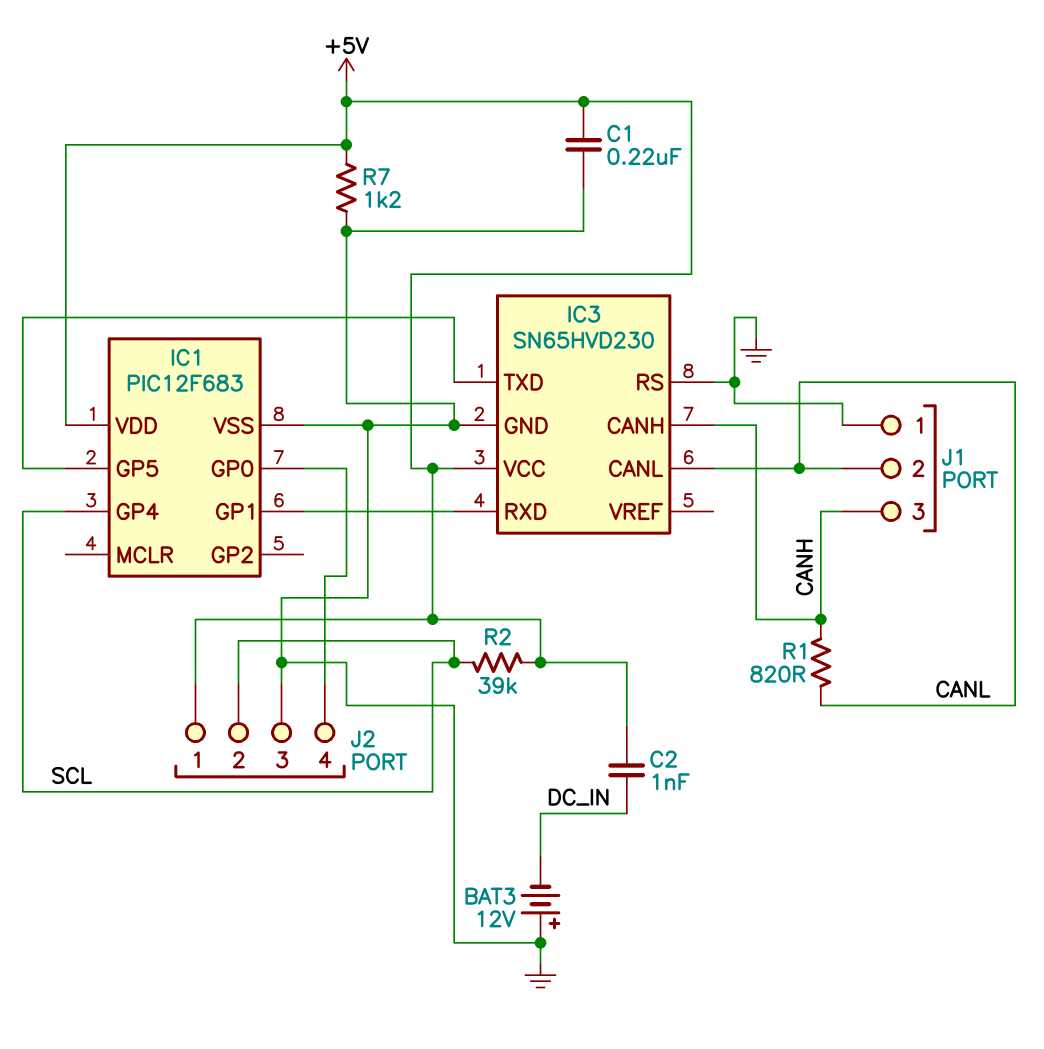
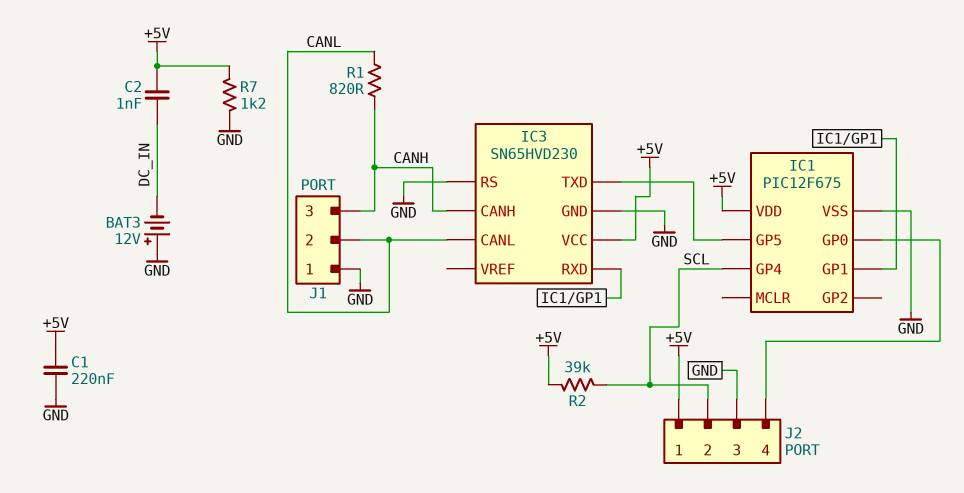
IC1: PIC12F683 -> PIC12F675

